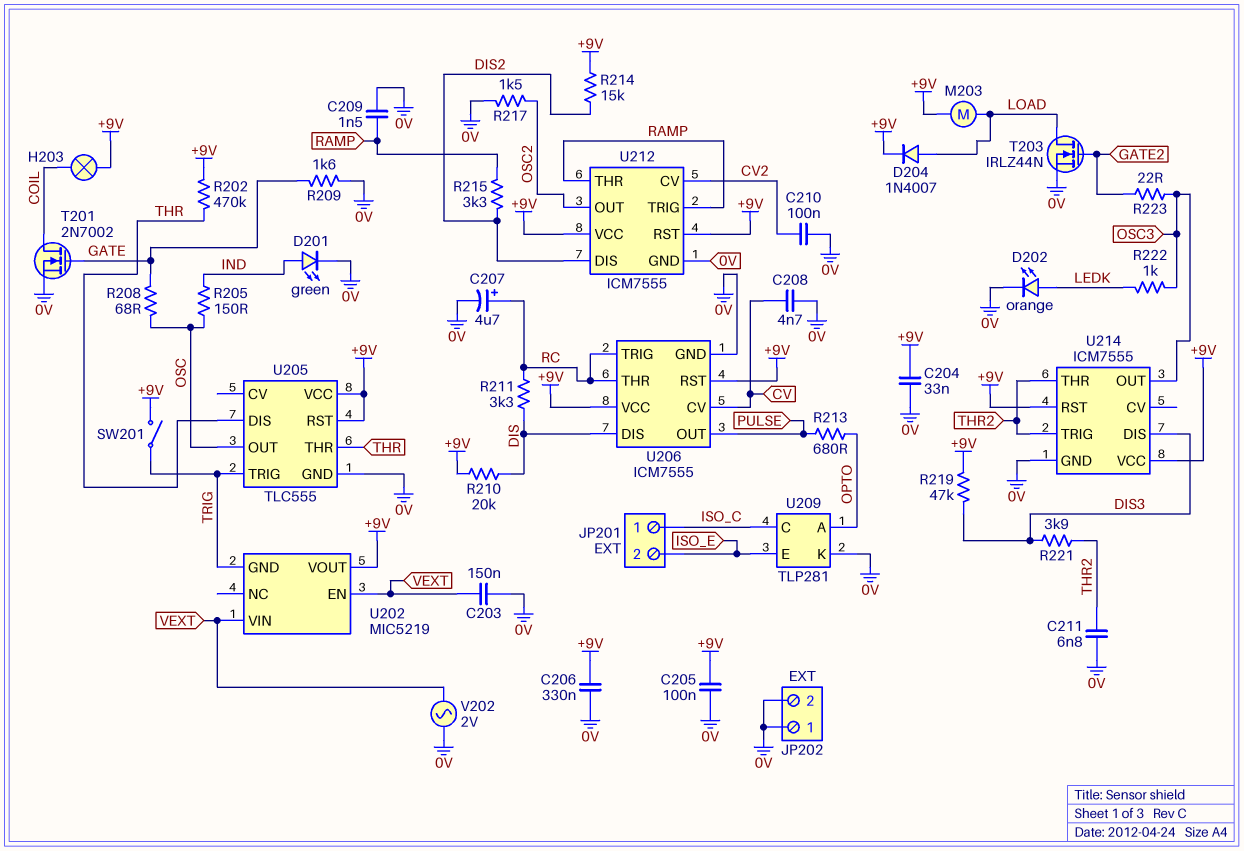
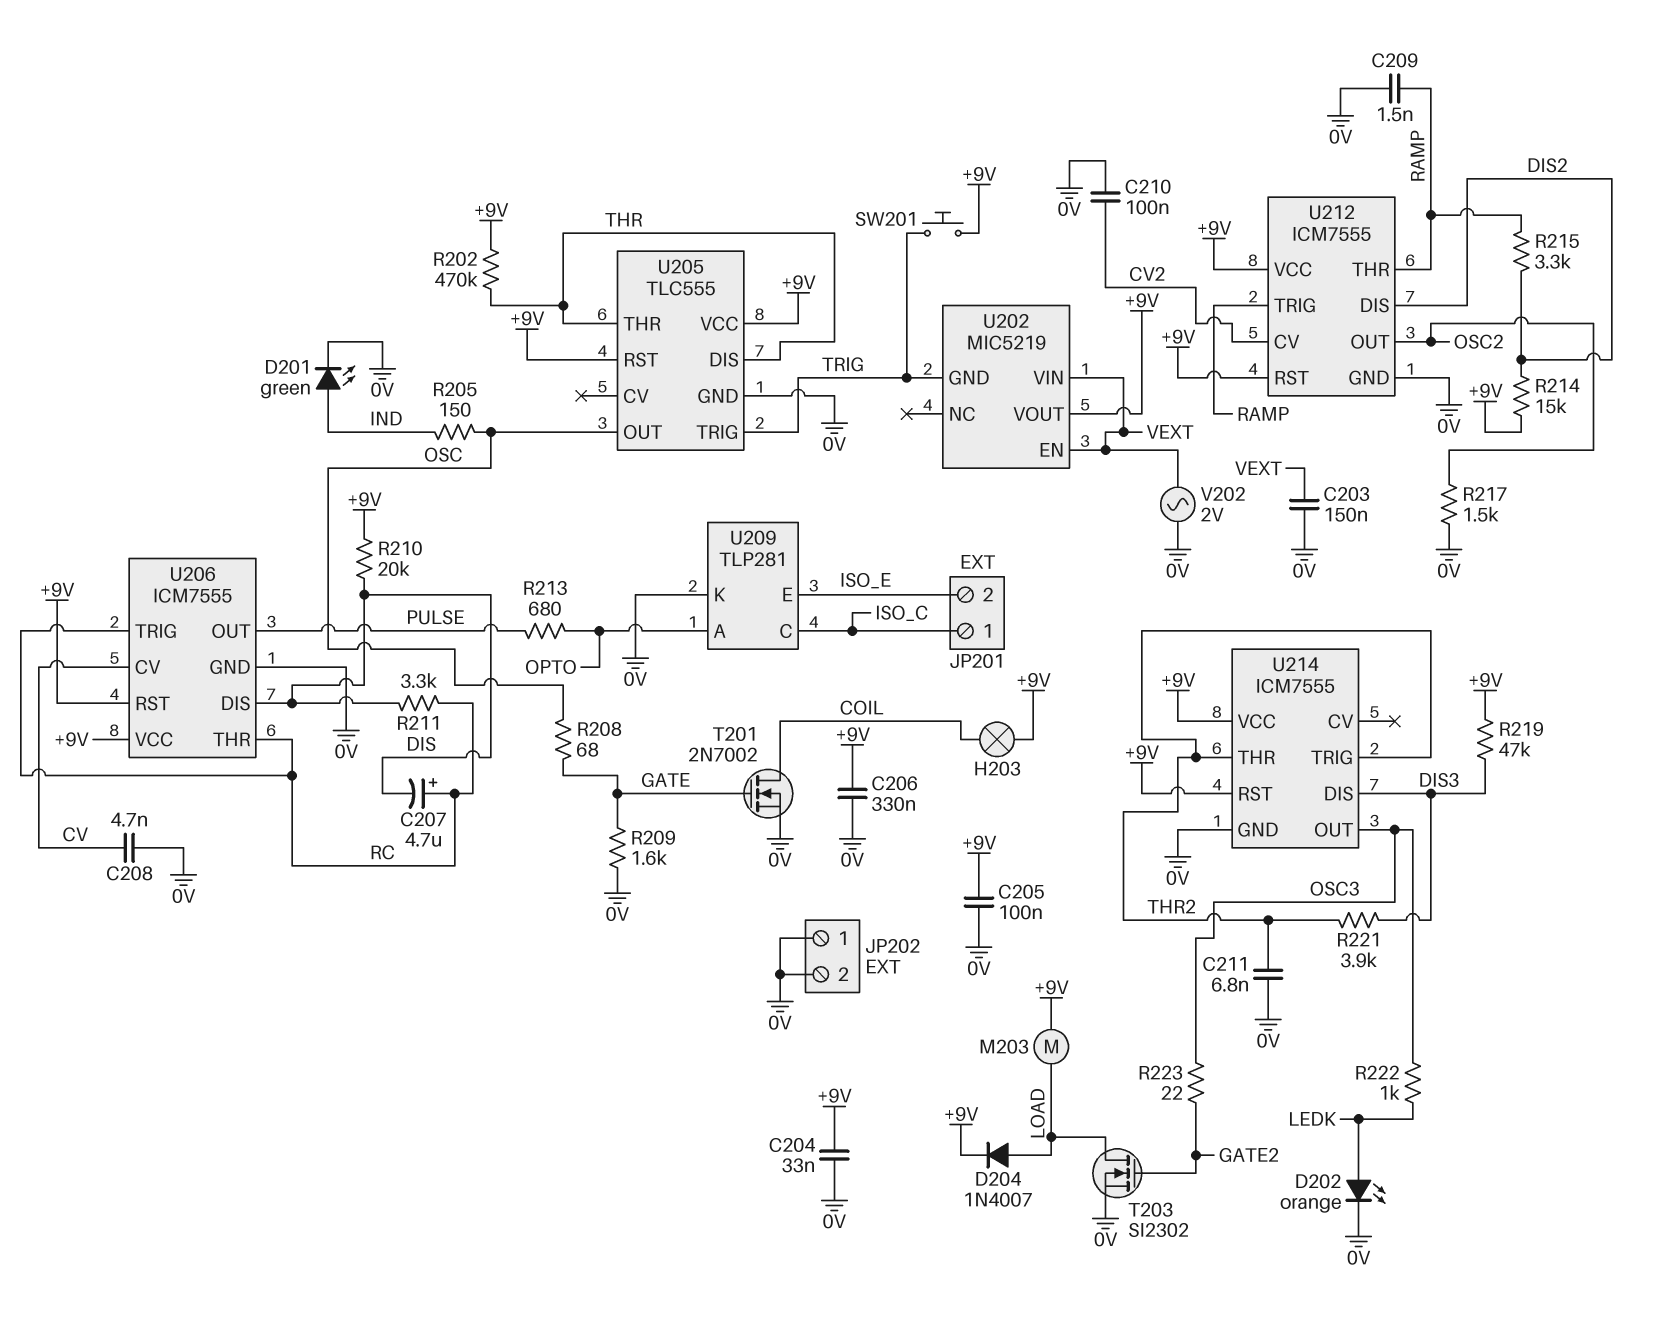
C207: 4.7uF (plus RC, minus 0V) -> 4.7uF (plus RC, minus DIS)
SW201: switch (+9V, TRIG) -> button (+9V, TRIG)
T203: NMOS IRLZ44N (G GATE2, D LOAD, S 0V) -> NMOS SI2302 (G GATE2, D LOAD, S 0V)

